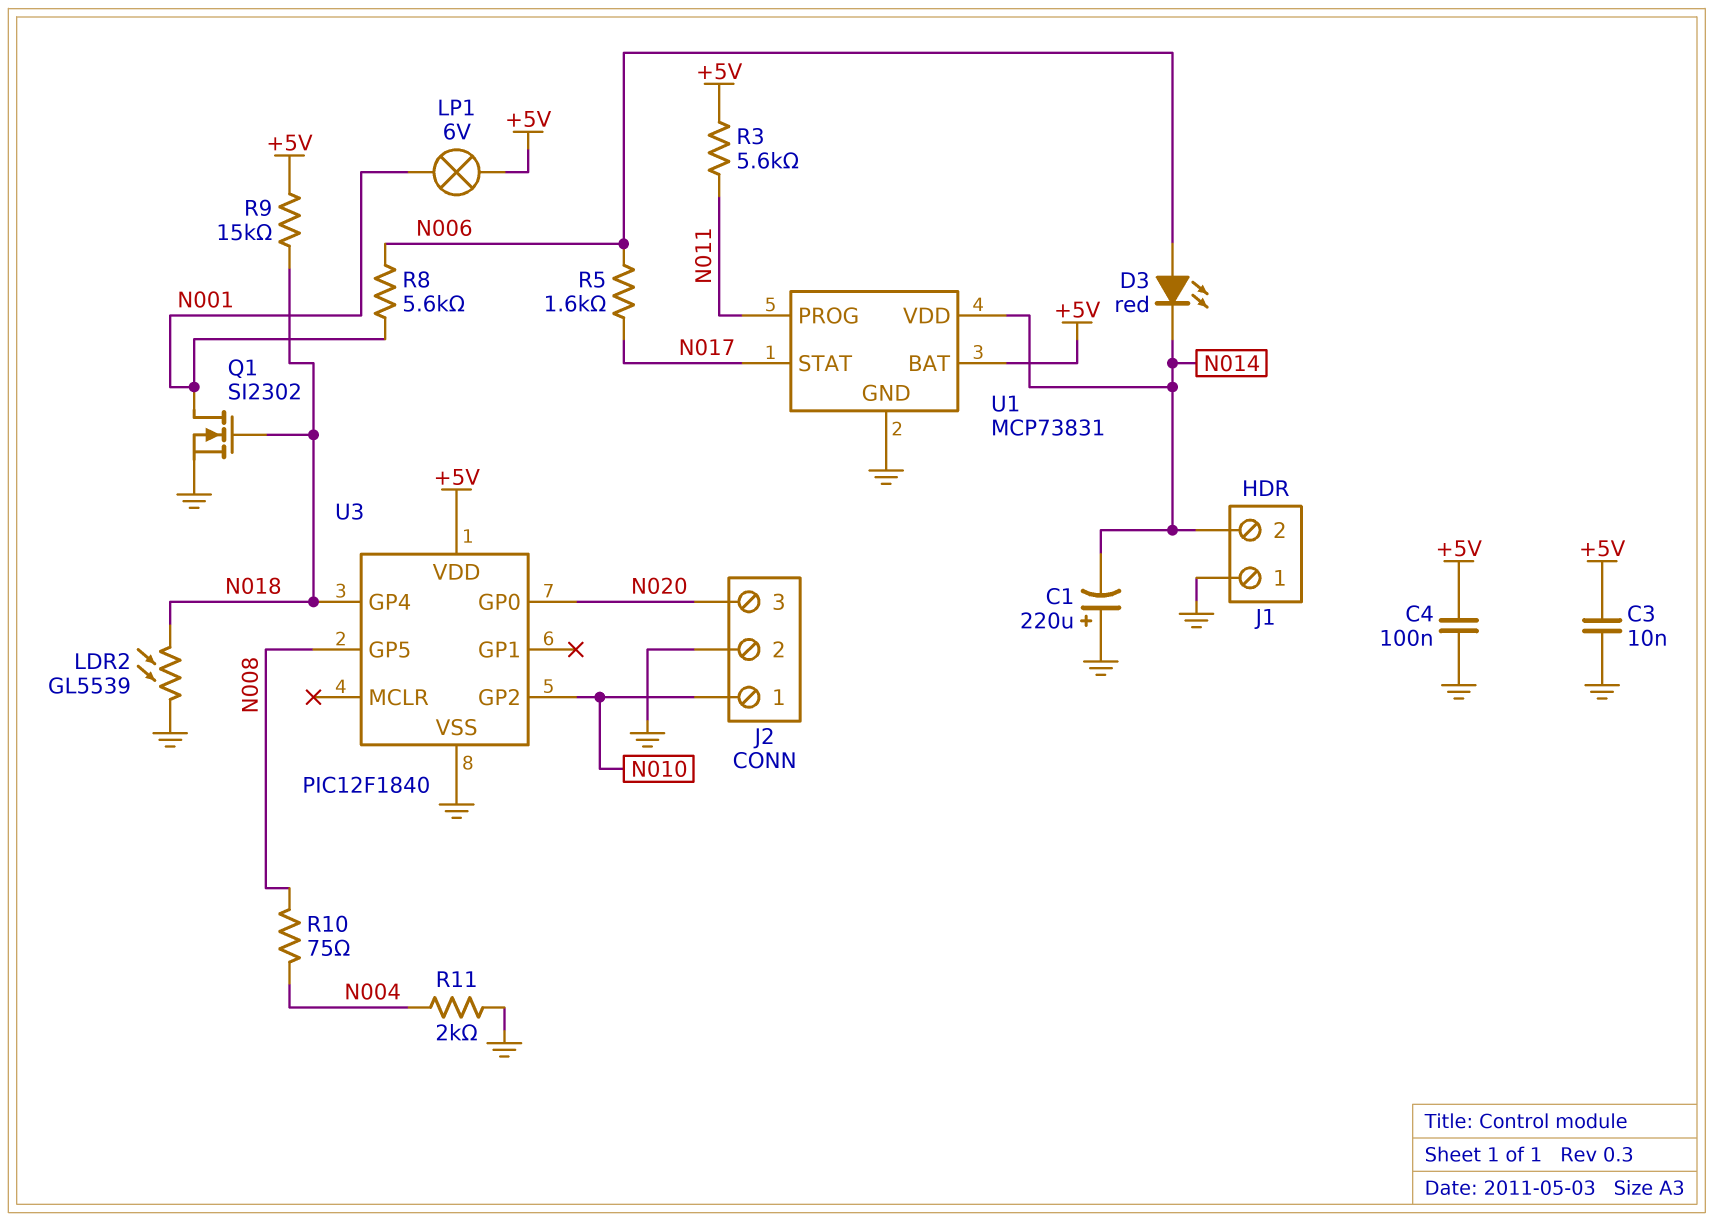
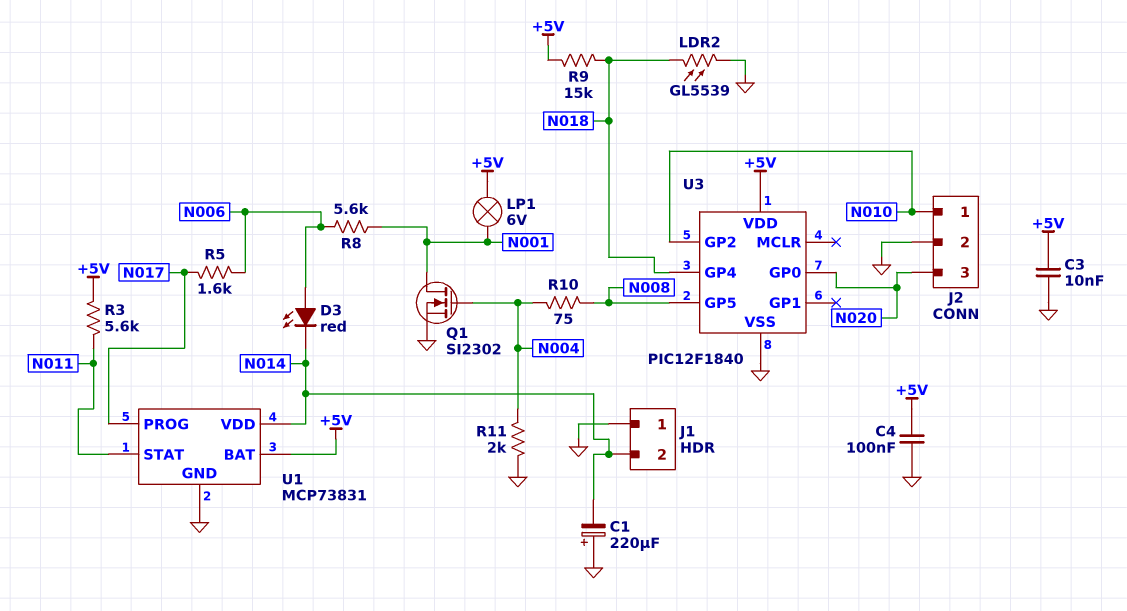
Q1: NMOS SI2302 (G N018, D N001, S GND) -> NMOS SI2302 (G N004, D N001, S GND)
U1 pin PROG: N011 -> N017
U1 pin STAT: N017 -> N011

